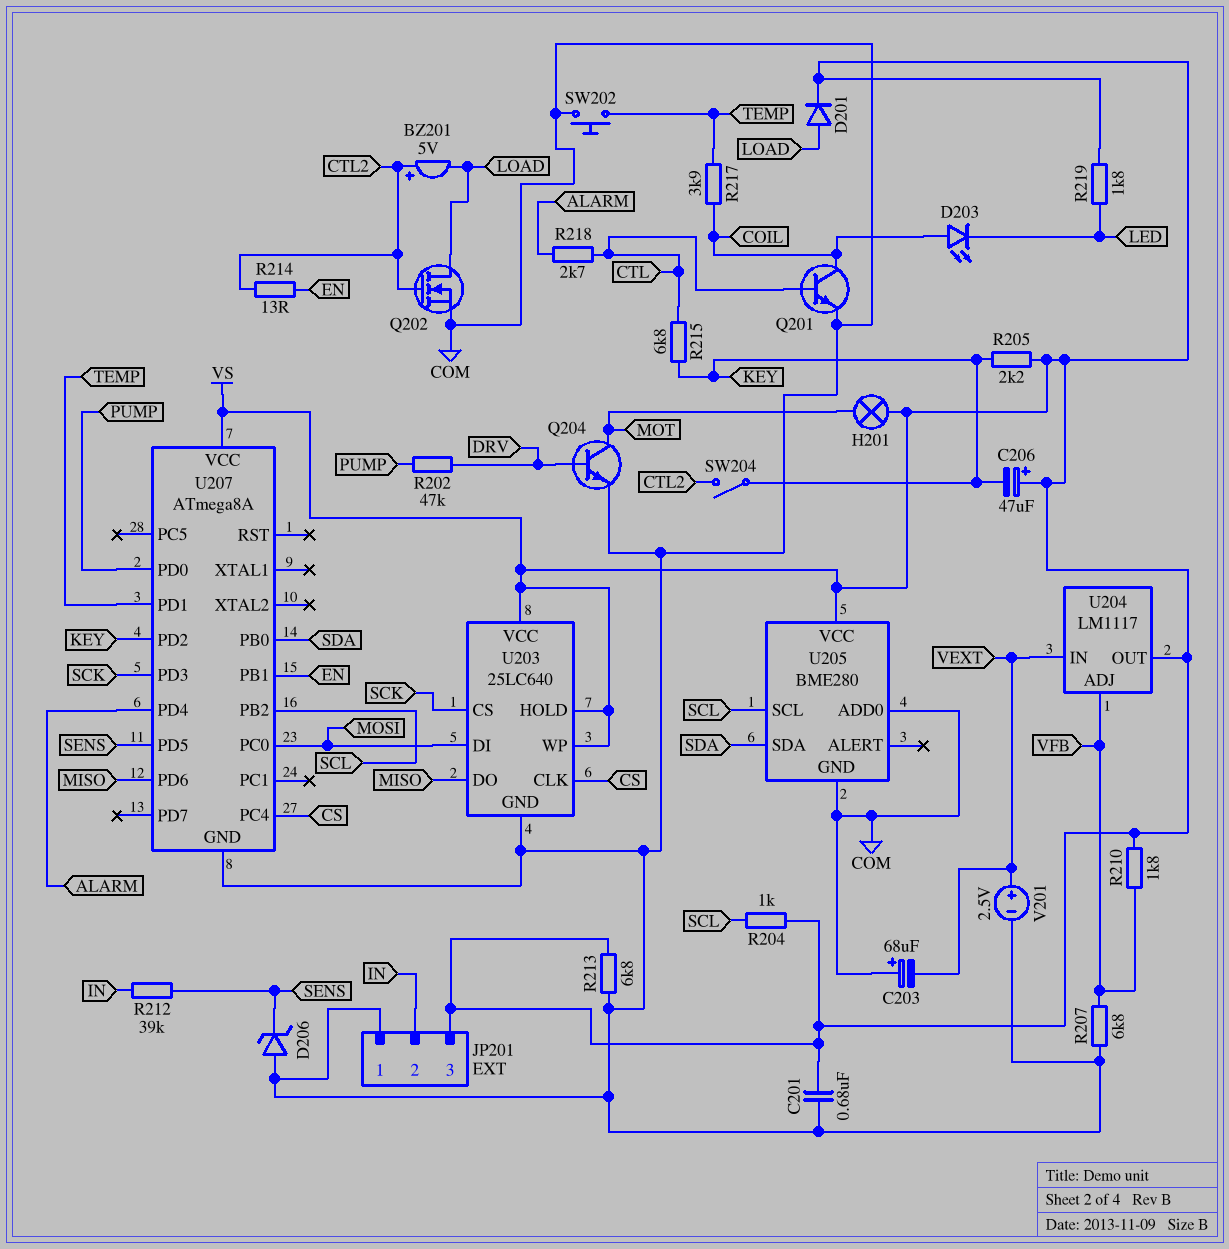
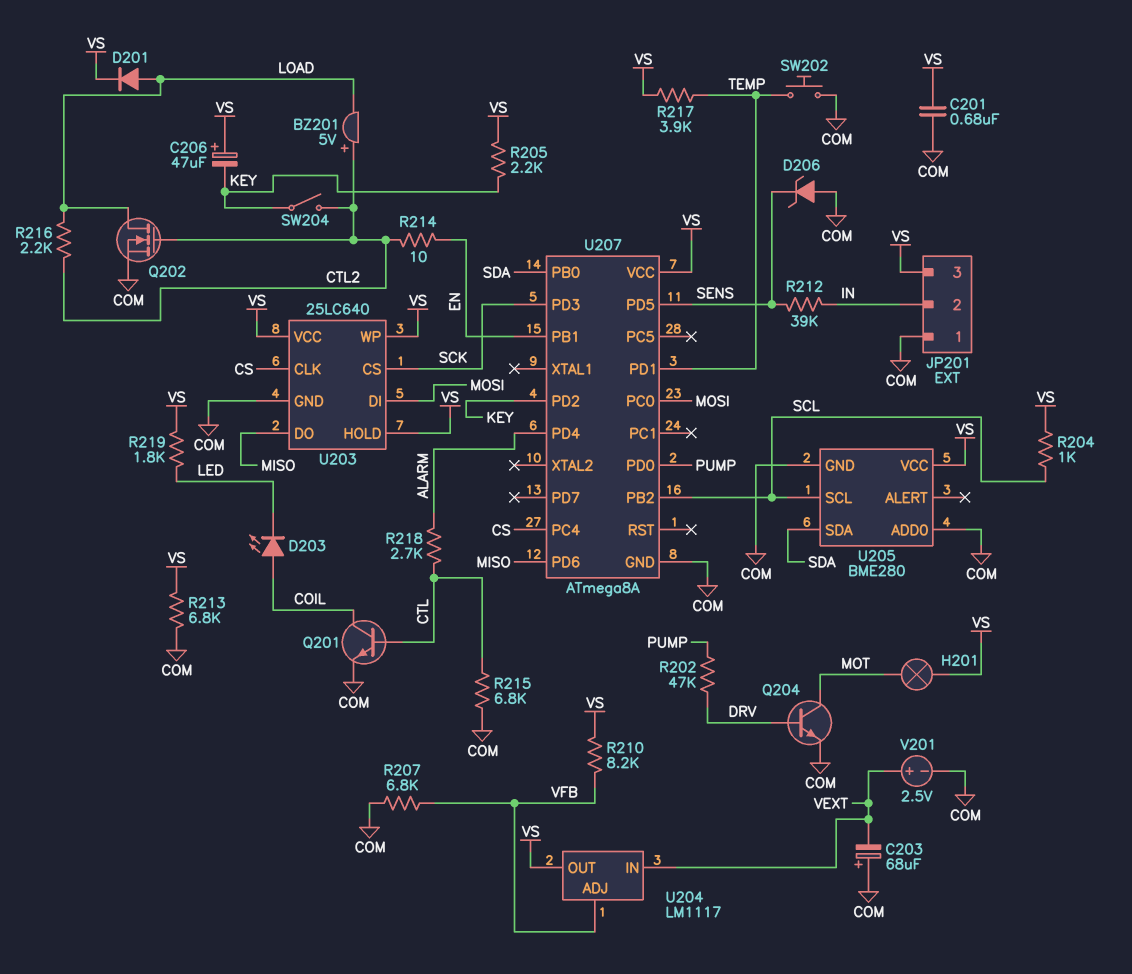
R210: 1.8k (VFB, VS) -> 8.2k (VFB, VS)
R214: 13 (CTL2, EN) -> 10 (CTL2, EN)
R215: 6.8k (CTL, KEY) -> 6.8k (COM, CTL)
R216: none -> 2.2k (CTL2, LOAD)
R217: 3.9k (COIL, TEMP) -> 3.9k (TEMP, VS)

